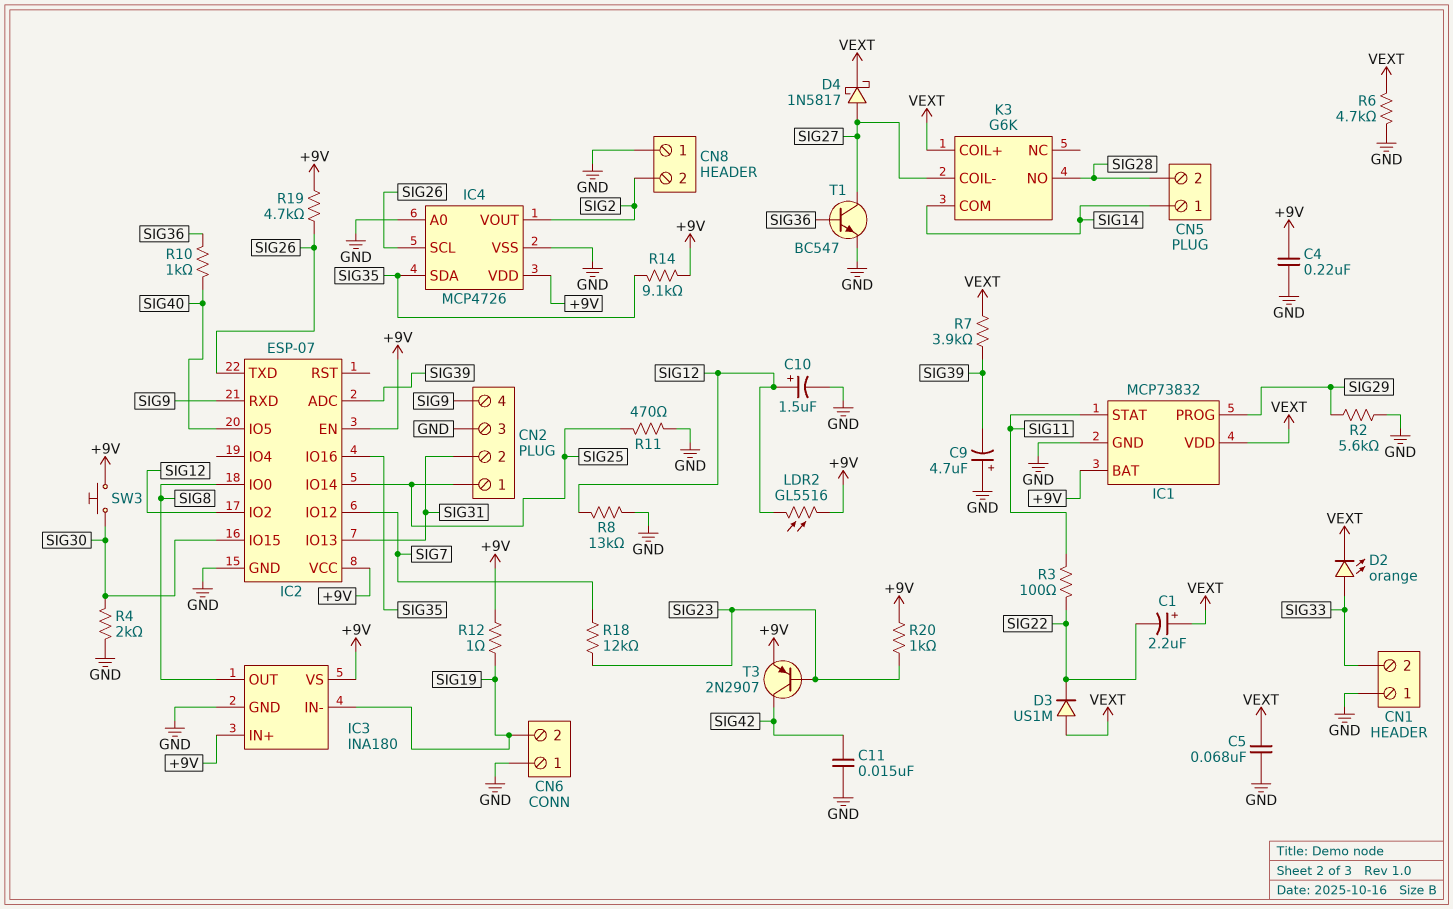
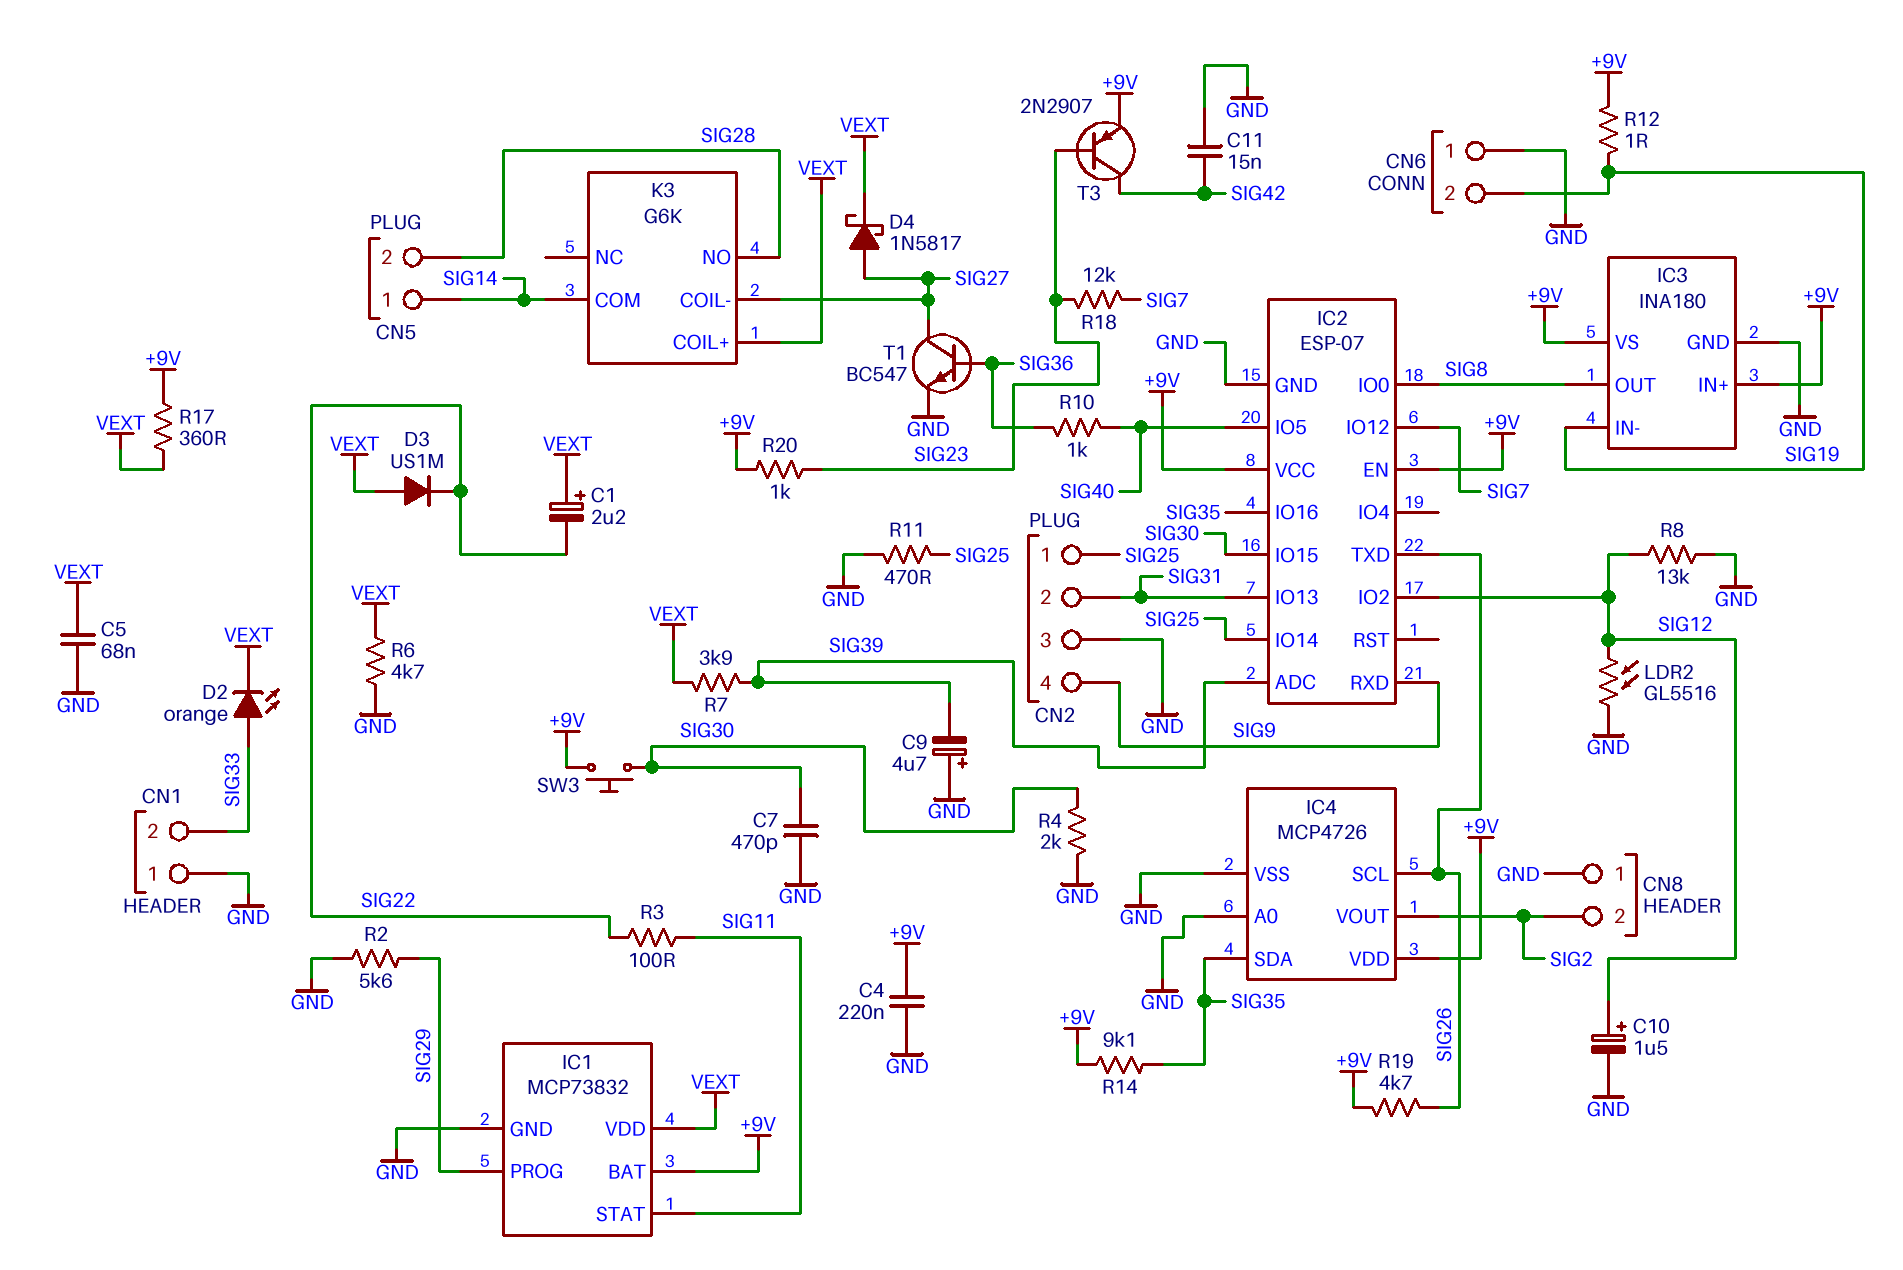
C7: none -> 470pF (GND, SIG30)
LDR2: GL5516 (+9V, SIG12) -> GL5516 (GND, SIG12)
R17: none -> 360 (+9V, VEXT)

